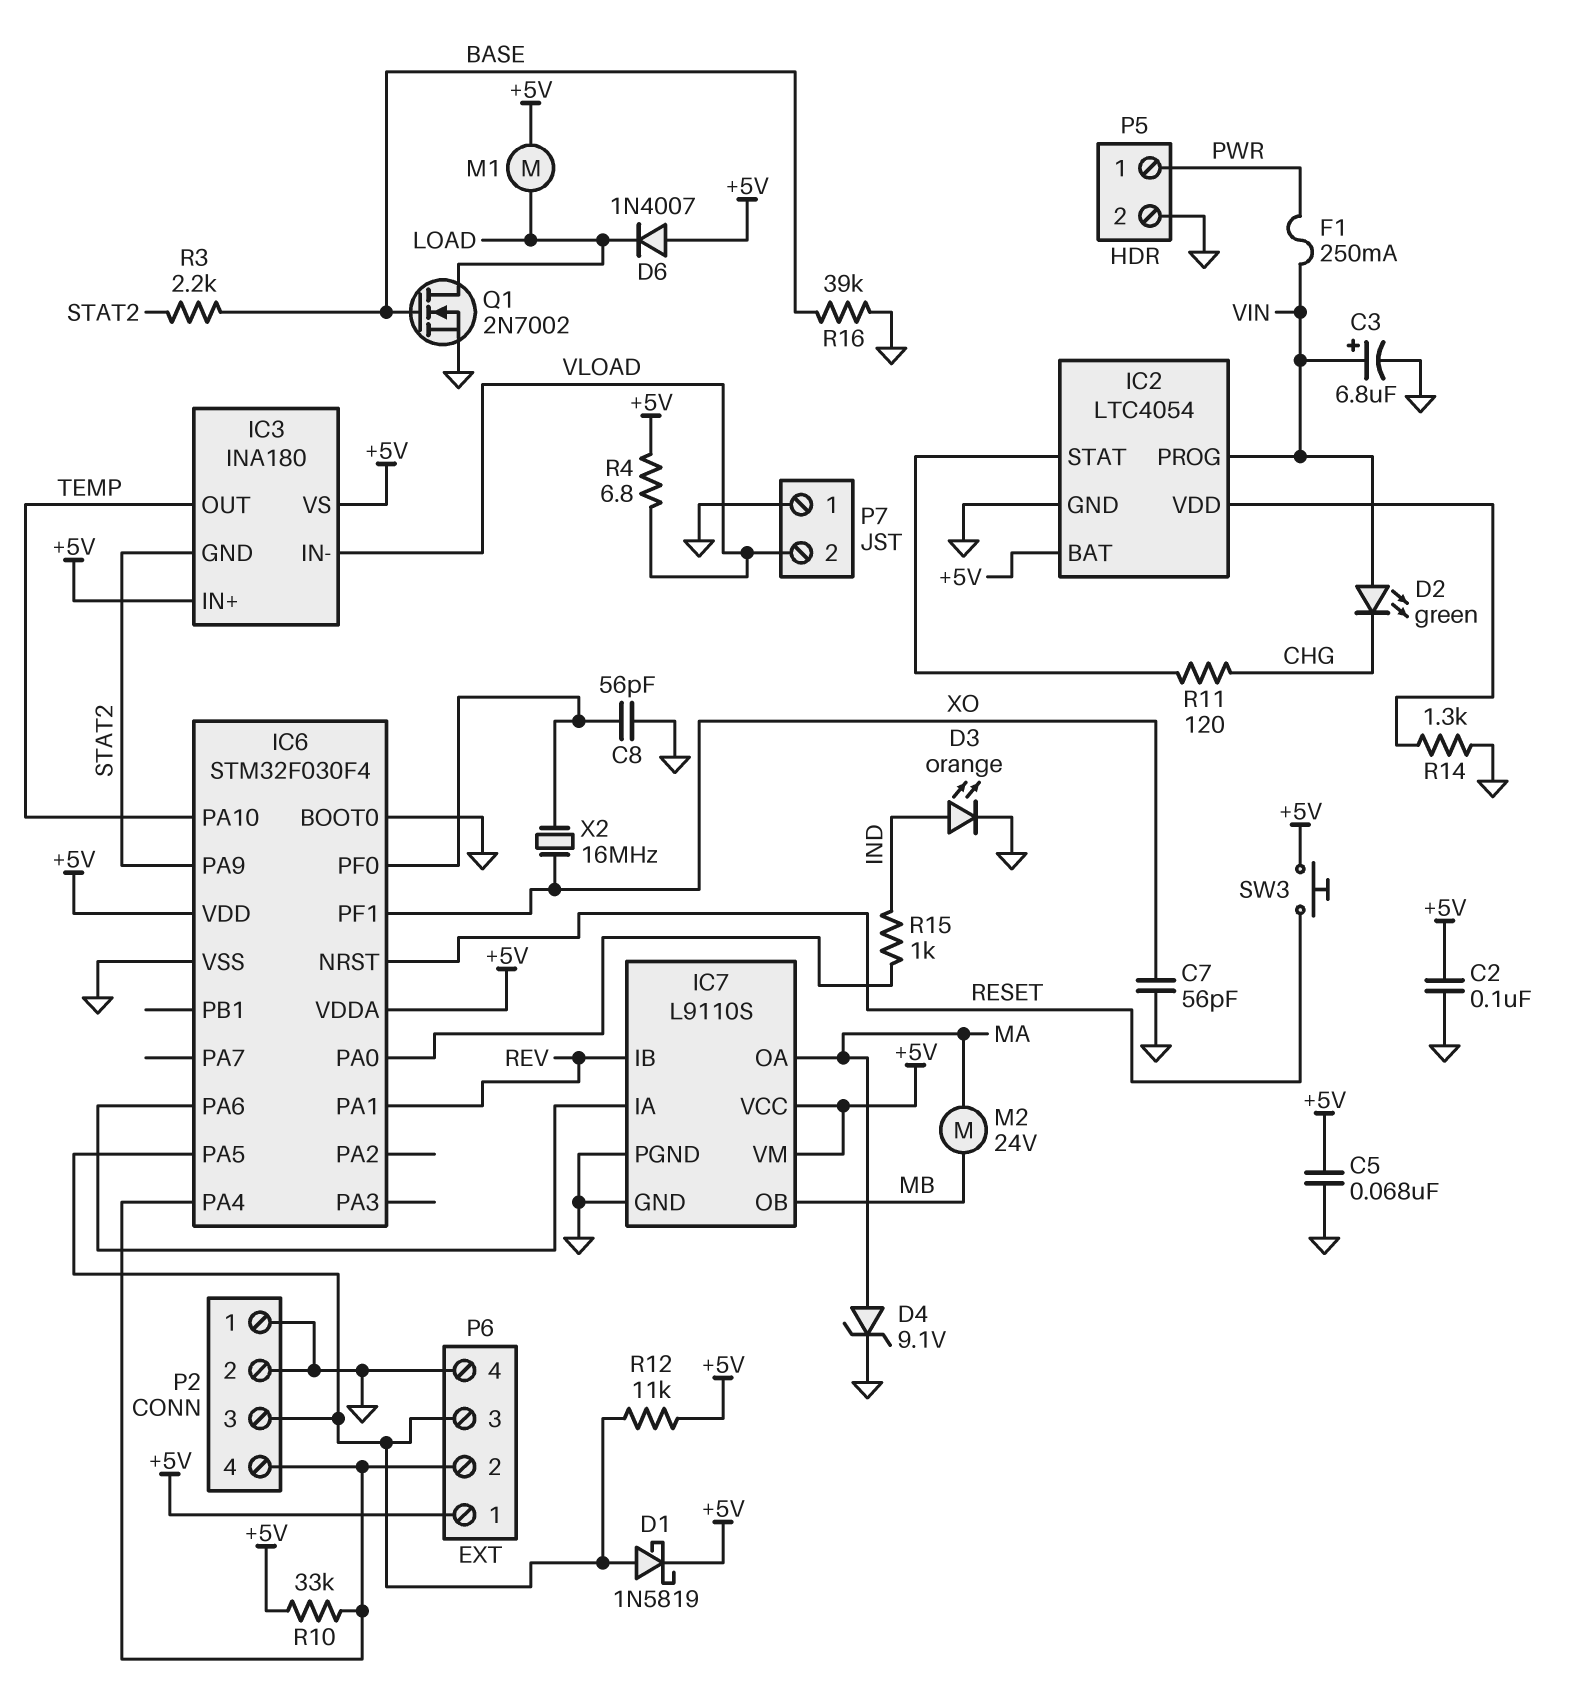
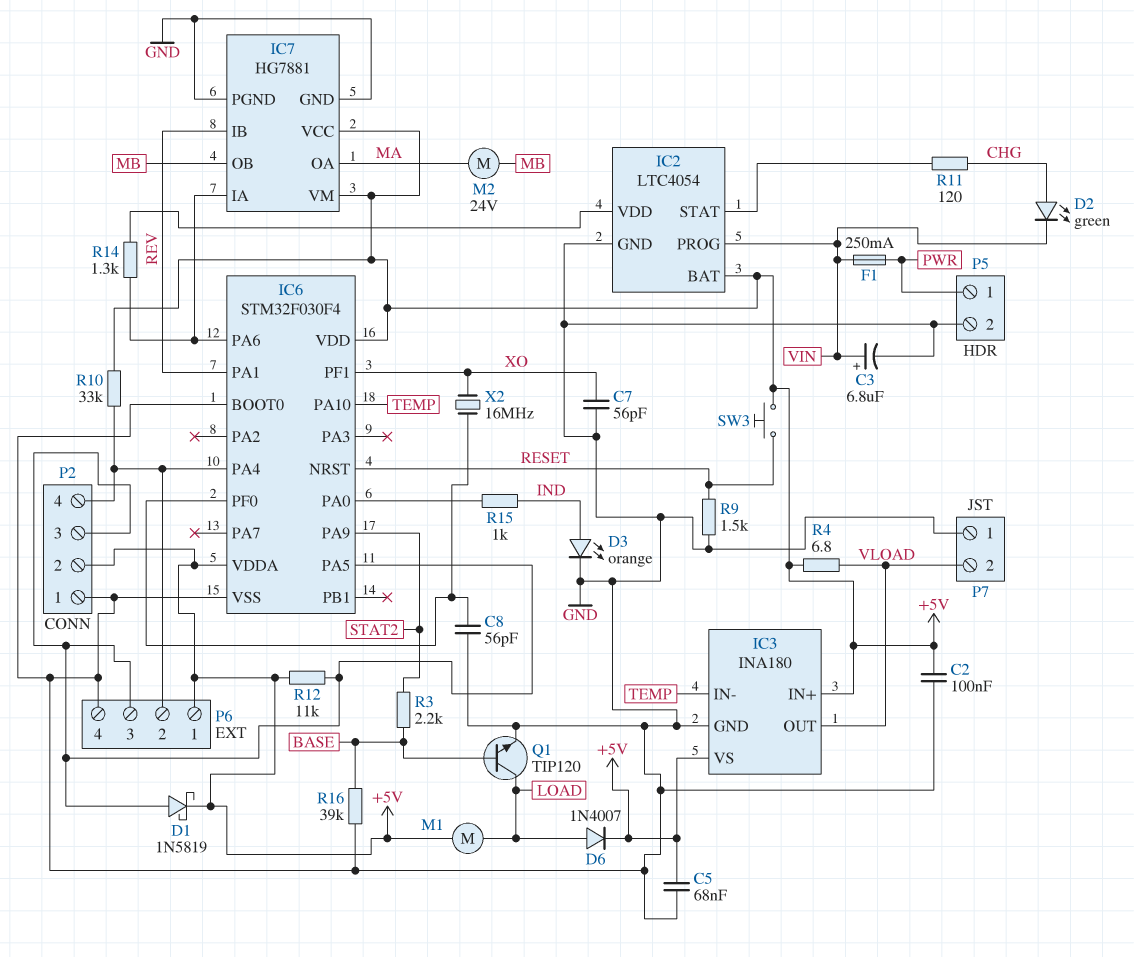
D2: LED green (A VIN, K CHG) -> LED green (A CHG, K VIN)
D4: zener 9.1V (A MA, K GND) -> none
D6: diode 1N4007 (A +5V, K LOAD) -> diode 1N4007 (A LOAD, K +5V)
IC3 pin GND: STAT2 -> GND
IC3 pin IN-: VLOAD -> TEMP
IC3 pin OUT: TEMP -> VLOAD
IC7: L9110S -> HG7881
P2 pin 2: GND -> +5V
Q1: NMOS 2N7002 (G BASE, D LOAD, S GND) -> NPN TIP120 (B BASE, C LOAD, E GND)
R9: none -> 1.5k (GND, RESET)
R14: 1.3k (GND, IC2/VDD) -> 1.3k (IC2/VDD, IC6/PA6)

